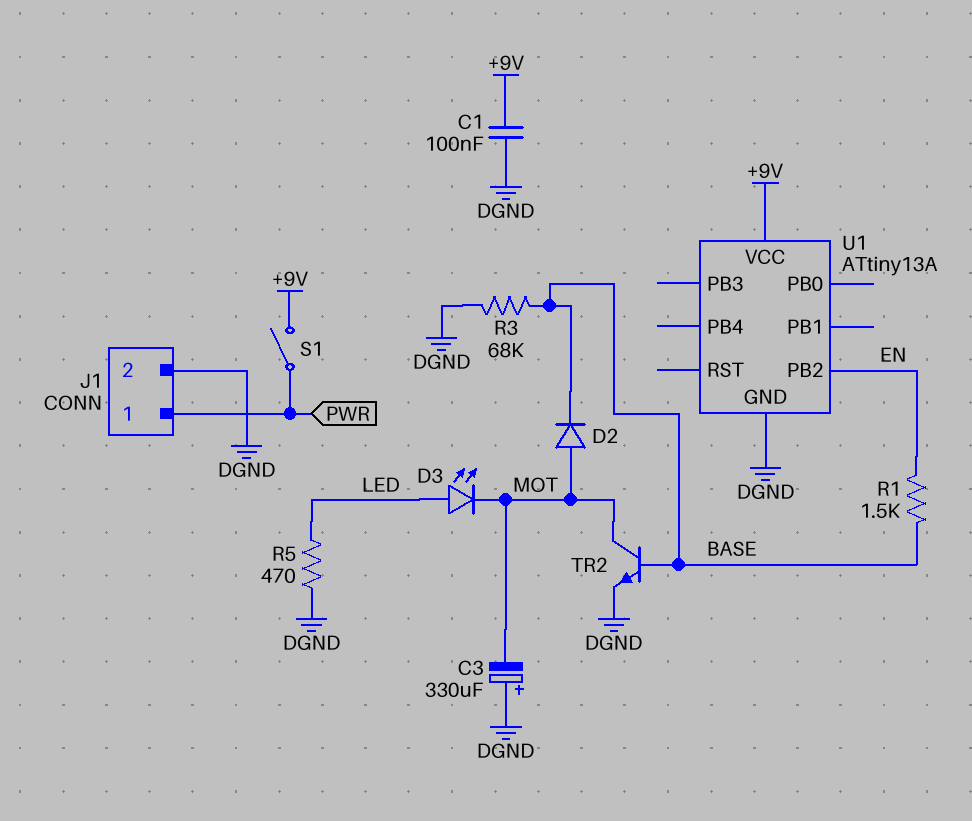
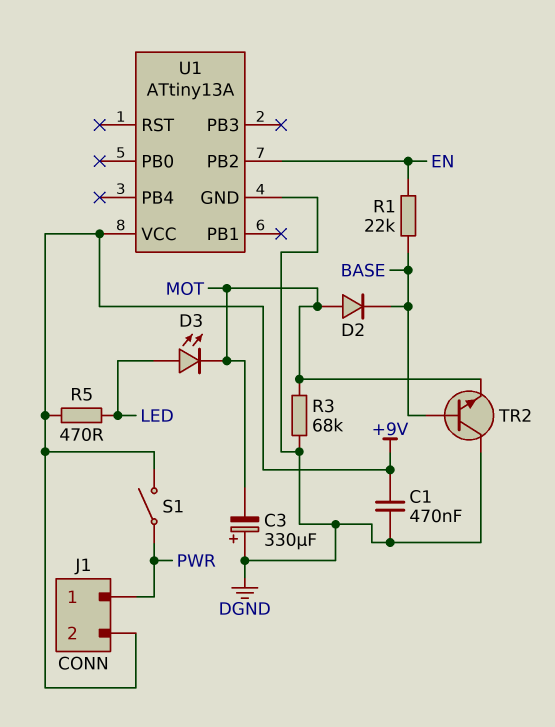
C1: 100nF (+9V, DGND) -> 470nF (+9V, DGND)
J1 pin 2: DGND -> +9V
R1: 1.5k (BASE, EN) -> 22k (BASE, EN)
R3: 68k (BASE, DGND) -> 68k (DGND, MOT)
R5: 470 (DGND, LED) -> 470 (+9V, LED)
TR2: NPN (B BASE, C MOT, E DGND) -> NPN (B BASE, C DGND, E MOT)

